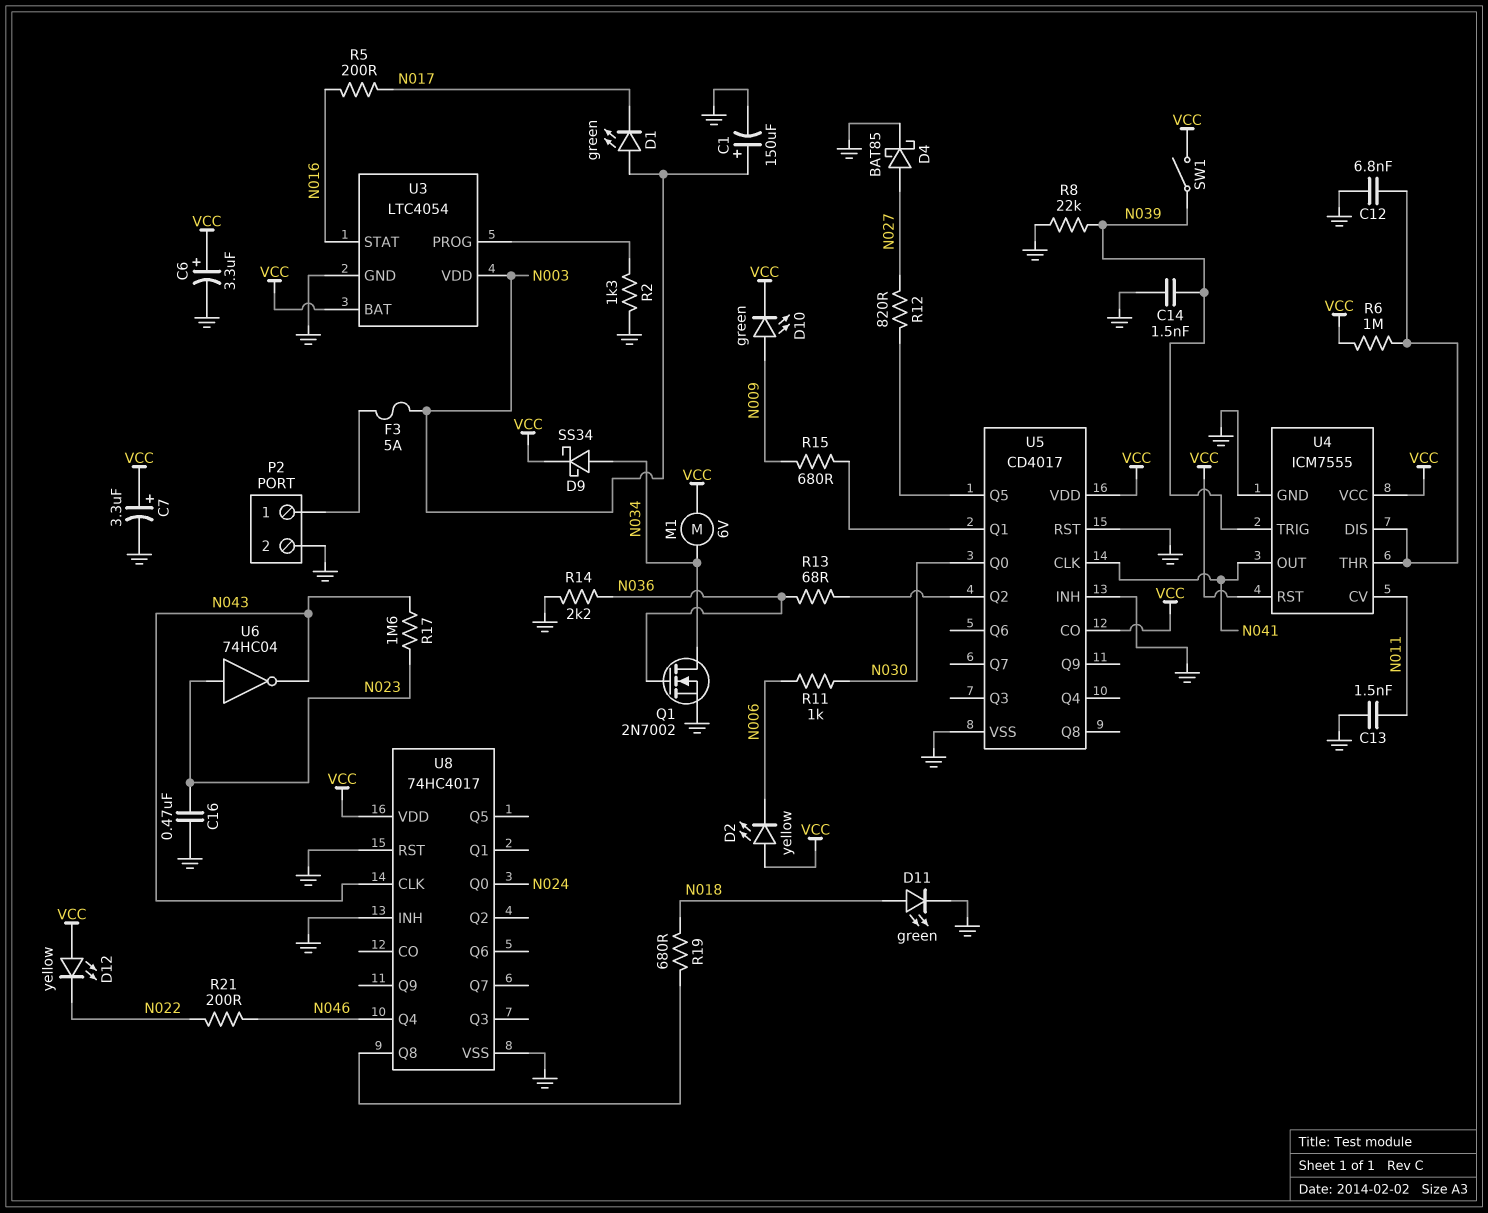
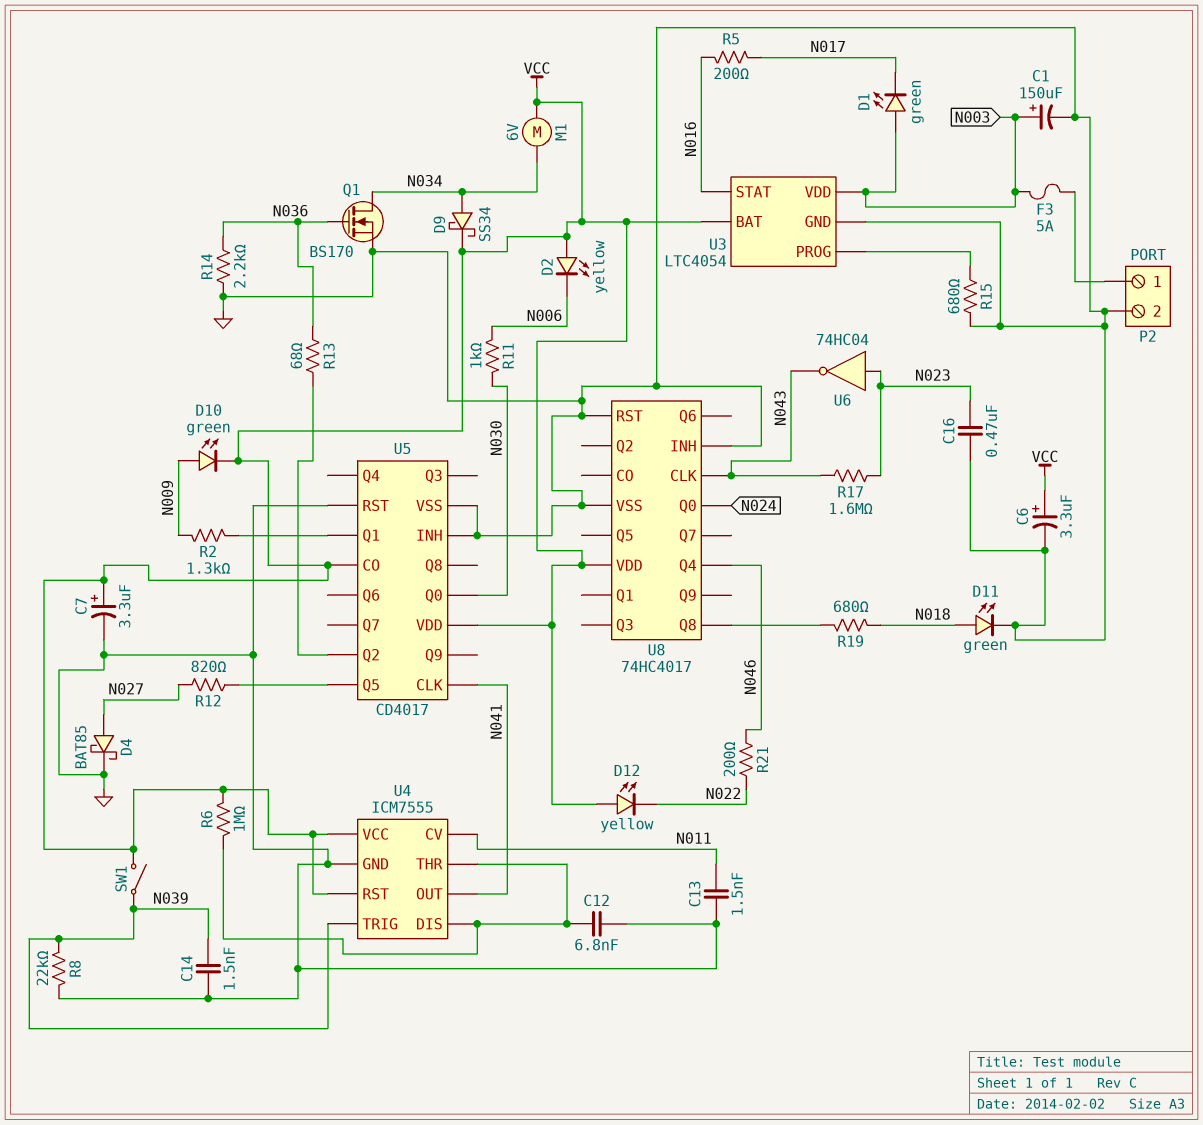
Q1: NMOS 2N7002 (G N036, D N034, S GND) -> NMOS BS170 (G N036, D N034, S GND)
R2: 1.3k (GND, U3/PROG) -> 1.3k (N009, U5/Q1)
R15: 680 (N009, U5/Q1) -> 680 (GND, U3/PROG)

